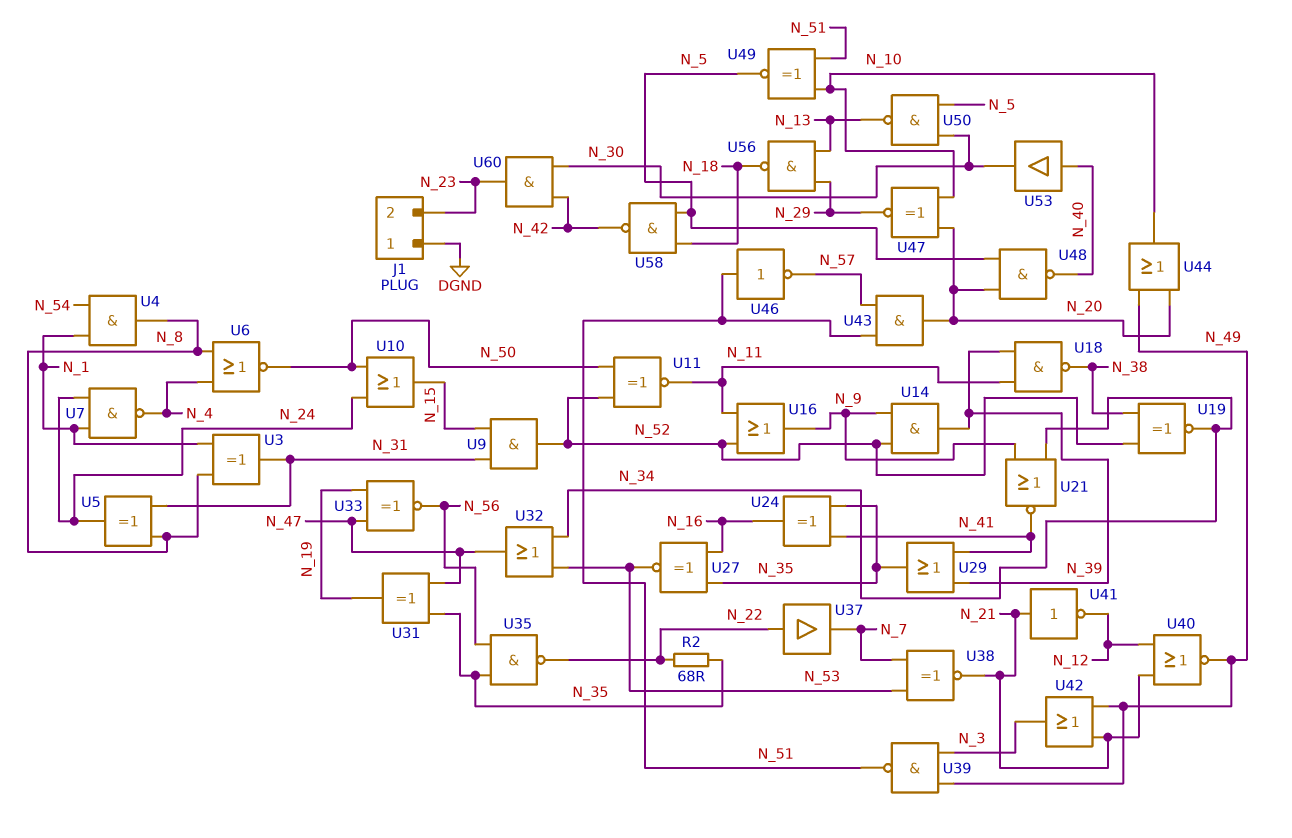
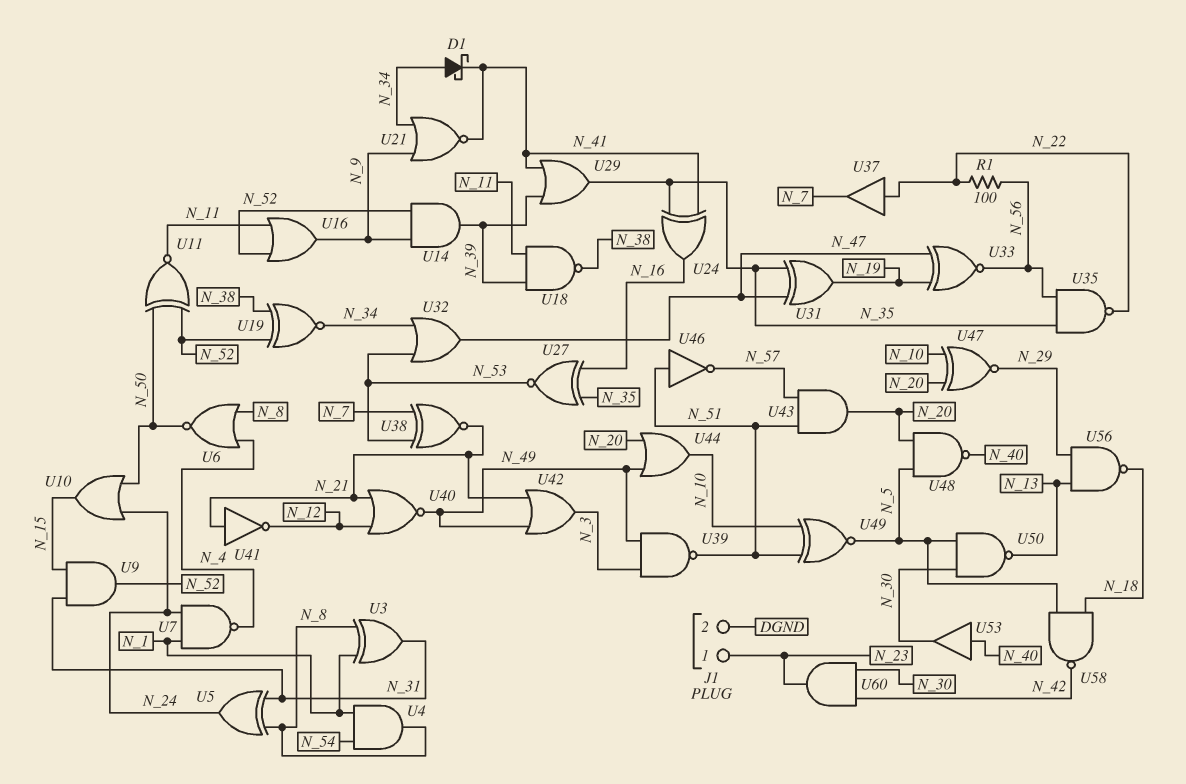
D1: none -> schottky (A N_34, K N_41)
J1 pin 1: DGND -> N_23
J1 pin 2: N_23 -> DGND
R1: none -> 100 (N_22, N_56)
R2: 68 (N_22, N_35) -> none

